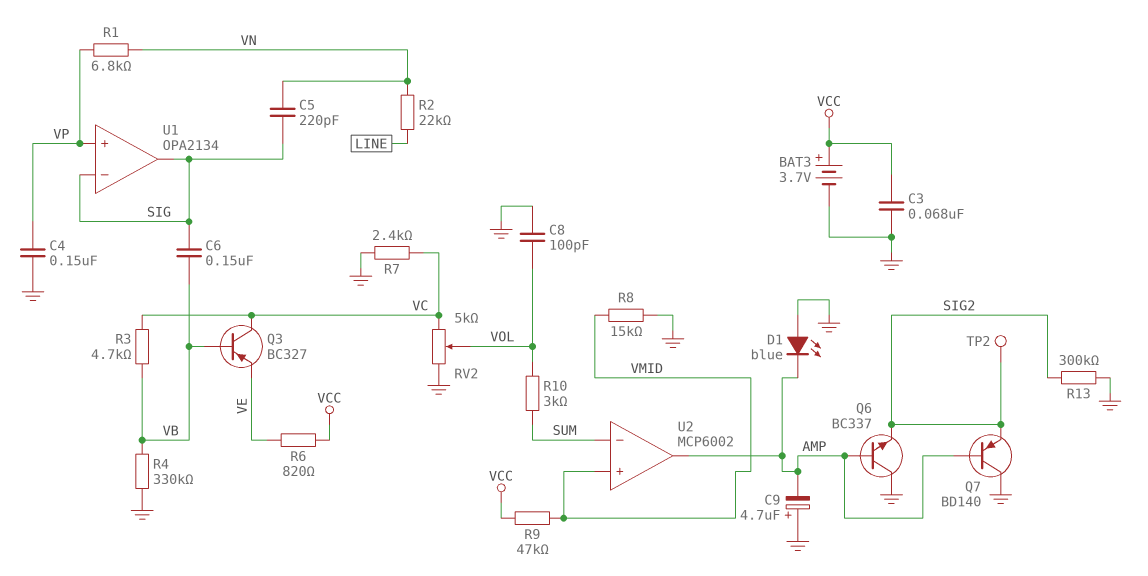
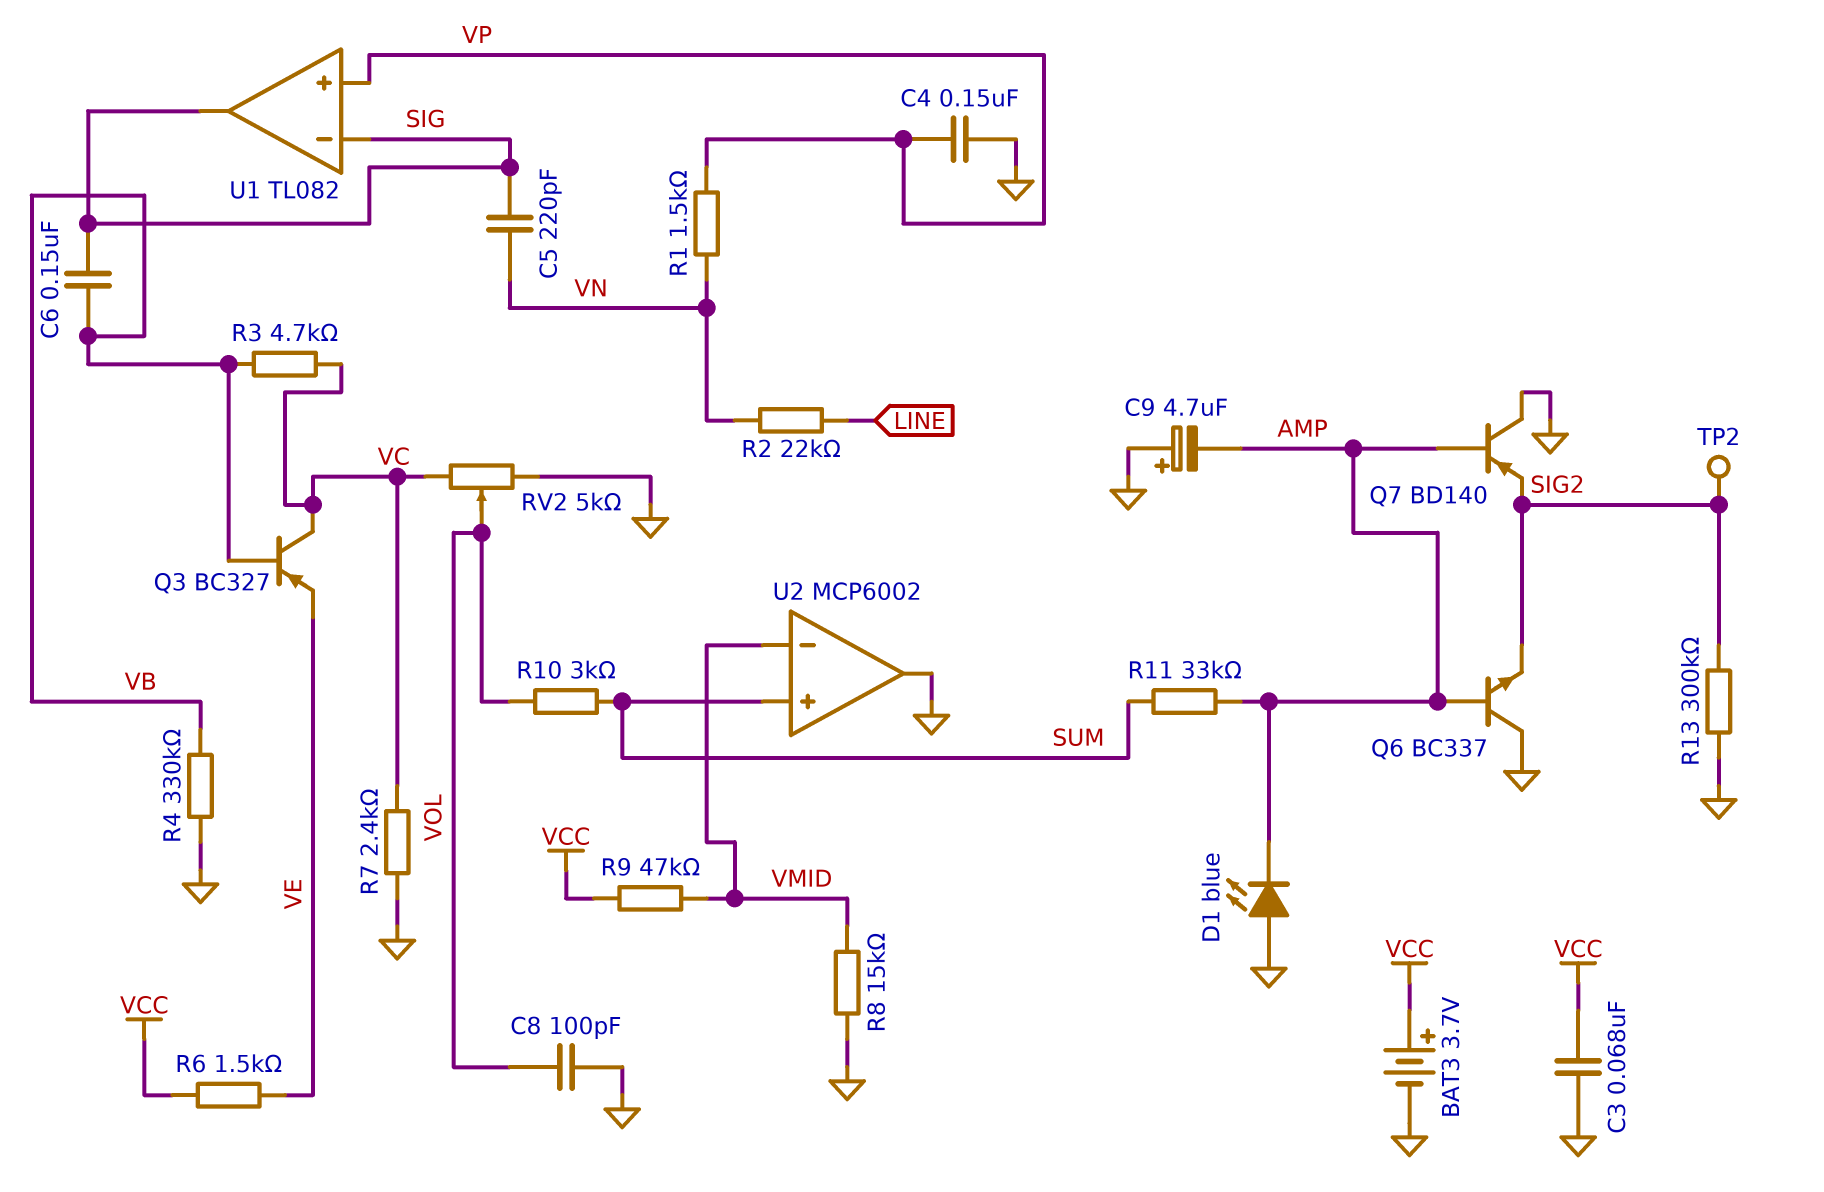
R1: 6.8k (VN, VP) -> 1.5k (VN, VP)
R6: 820 (VCC, VE) -> 1.5k (VCC, VE)
R11: none -> 33k (AMP, SUM)
U1: OPA2134 -> TL082
U2 pin in+: VMID -> SUM
U2 pin in-: SUM -> VMID
U2 pin out: AMP -> GND

